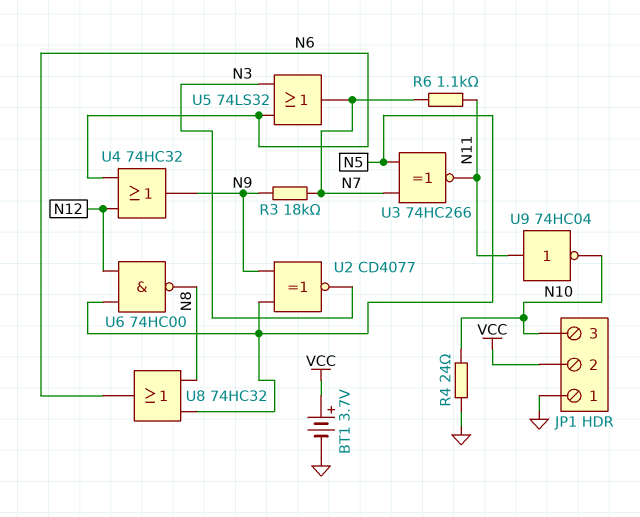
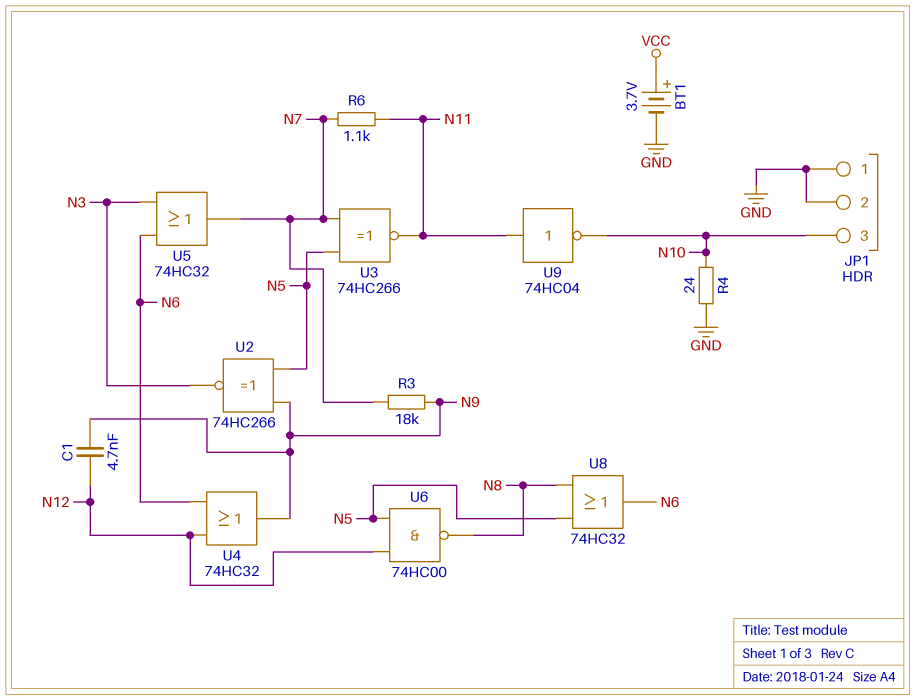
C1: none -> 4.7nF (N9, N12)
JP1 pin 2: VCC -> GND
U2: XNOR CD4077 (in N5, in N9, out N3) -> XNOR 74HC266 (in N5, in N9, out N3)
U5: OR 74LS32 (in N3, in N6, out N7) -> OR 74HC32 (in N3, in N6, out N7)

